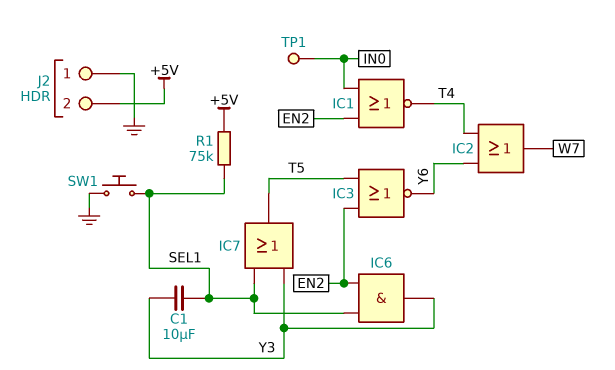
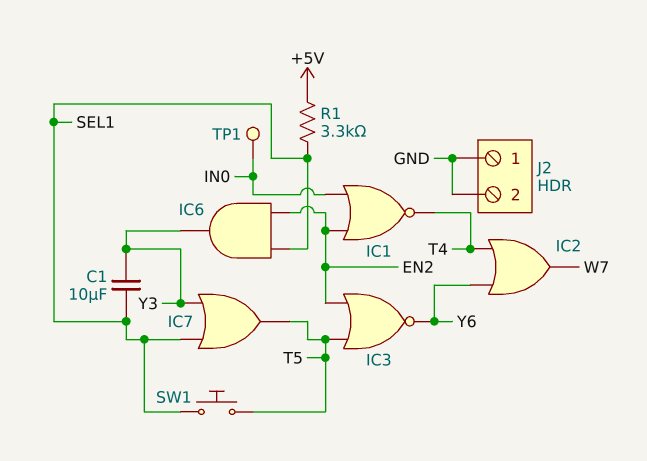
J2 pin 2: +5V -> GND
R1: 75k (+5V, SEL1) -> 3.3k (+5V, SEL1)
SW1: button (GND, SEL1) -> button (SEL1, T5)

